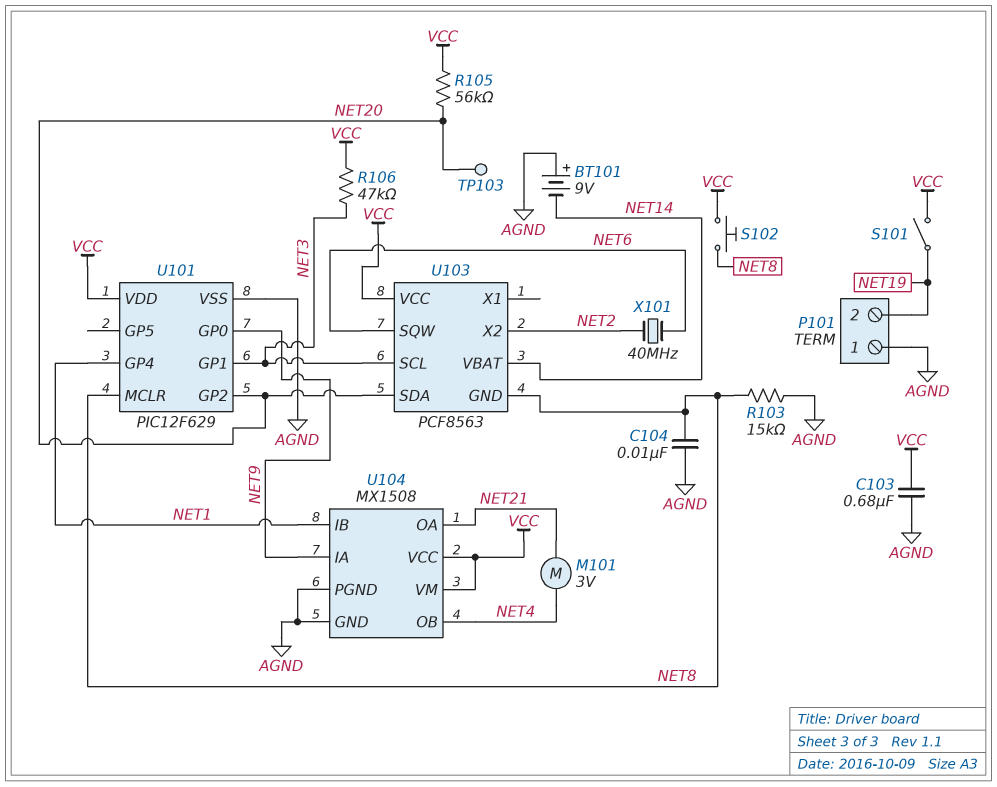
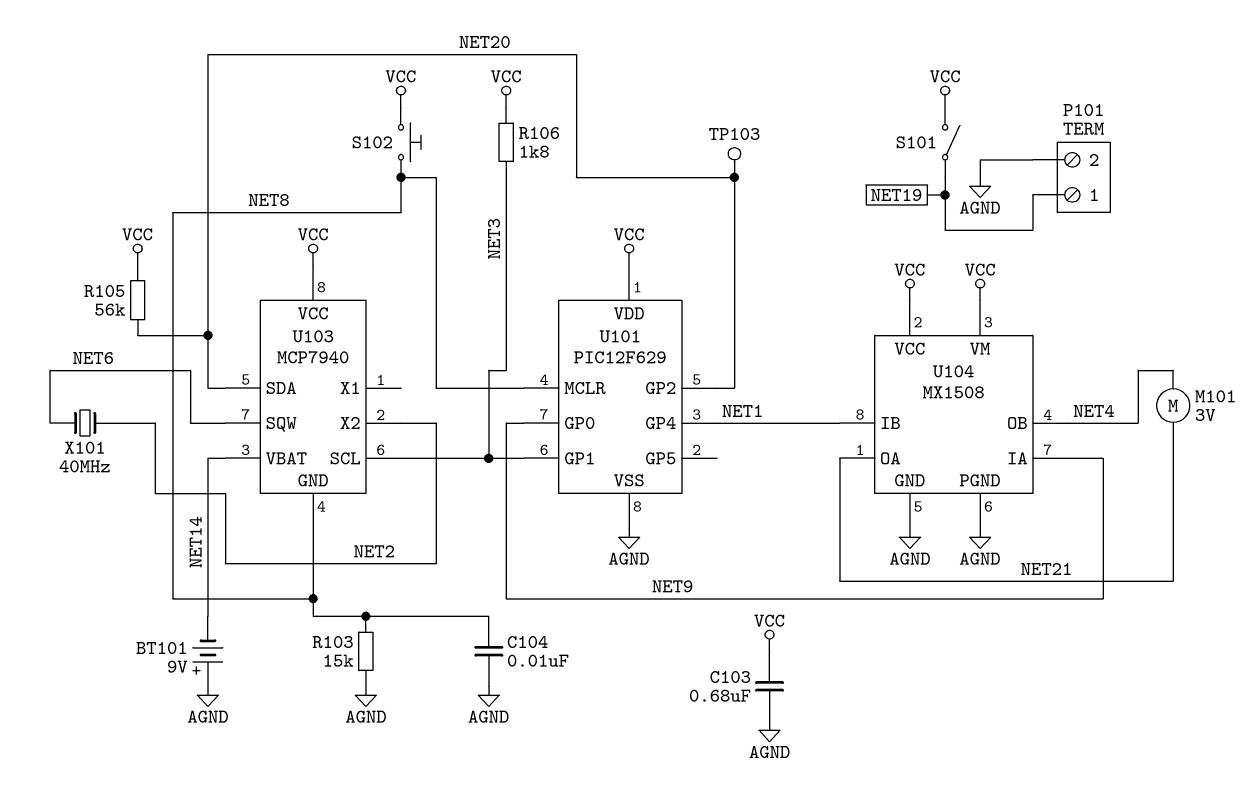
P101 pin 1: AGND -> NET19
P101 pin 2: NET19 -> AGND
R106: 47k (NET3, VCC) -> 1.8k (NET3, VCC)
U103: PCF8563 -> MCP7940

